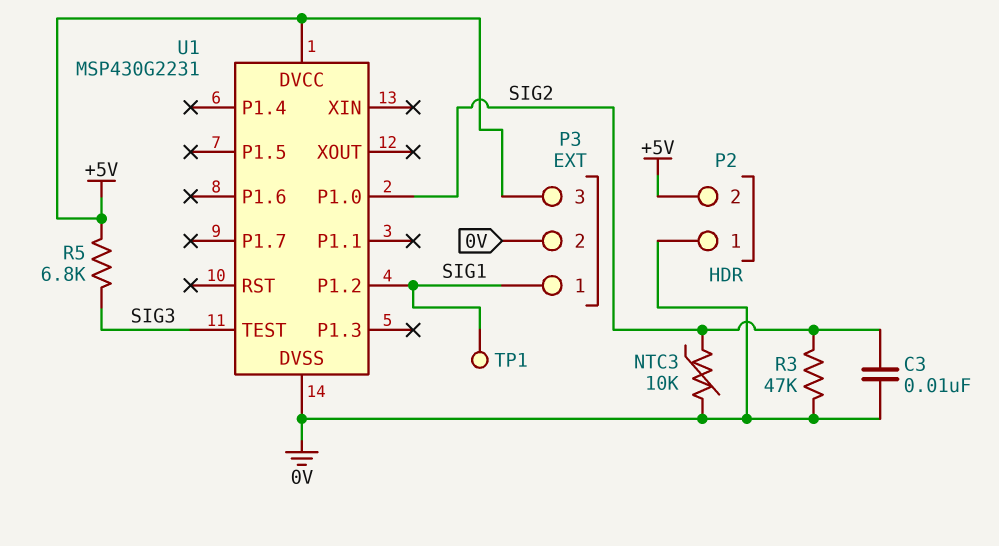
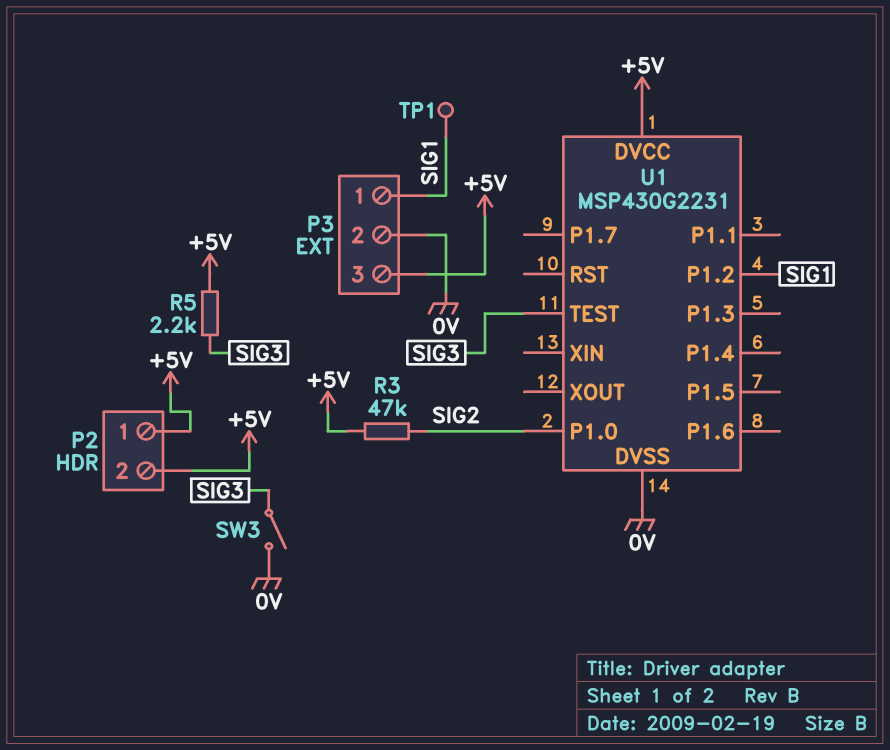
C3: 10nF (0V, SIG2) -> none
NTC3: 10k (0V, SIG2) -> none
P2 pin 1: 0V -> +5V
R3: 47k (0V, SIG2) -> 47k (+5V, SIG2)
R5: 6.8k (+5V, SIG3) -> 2.2k (+5V, SIG3)
SW3: none -> switch (0V, SIG3)

